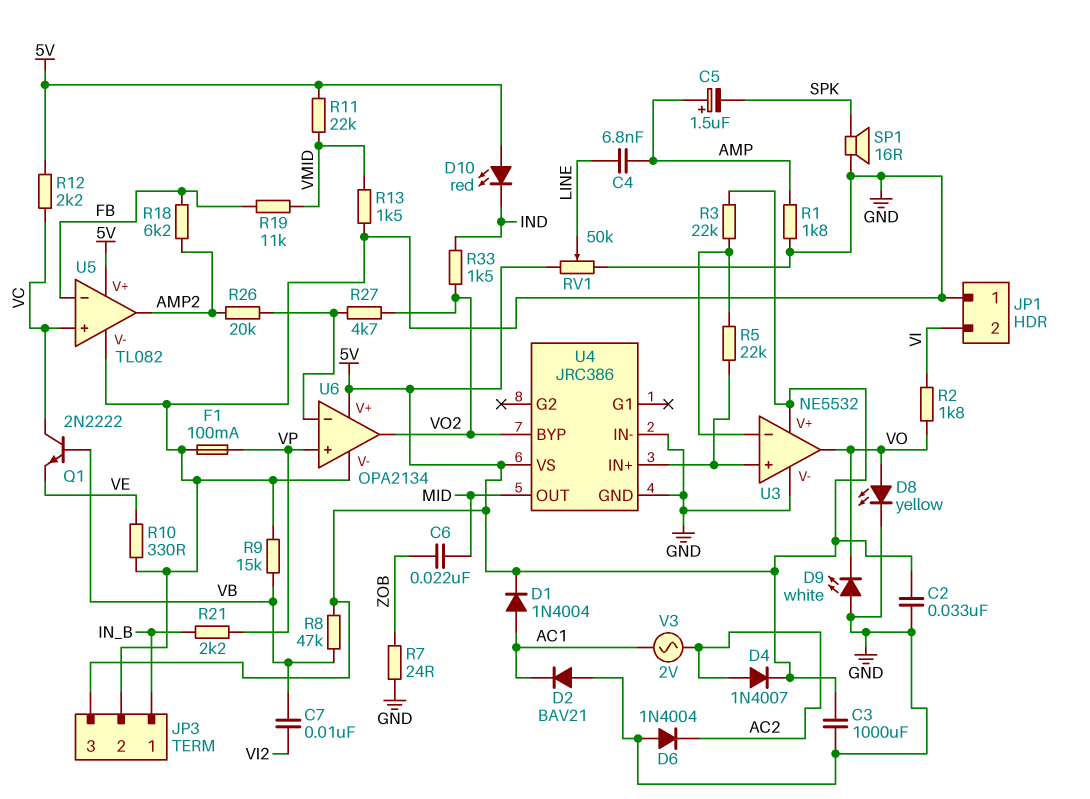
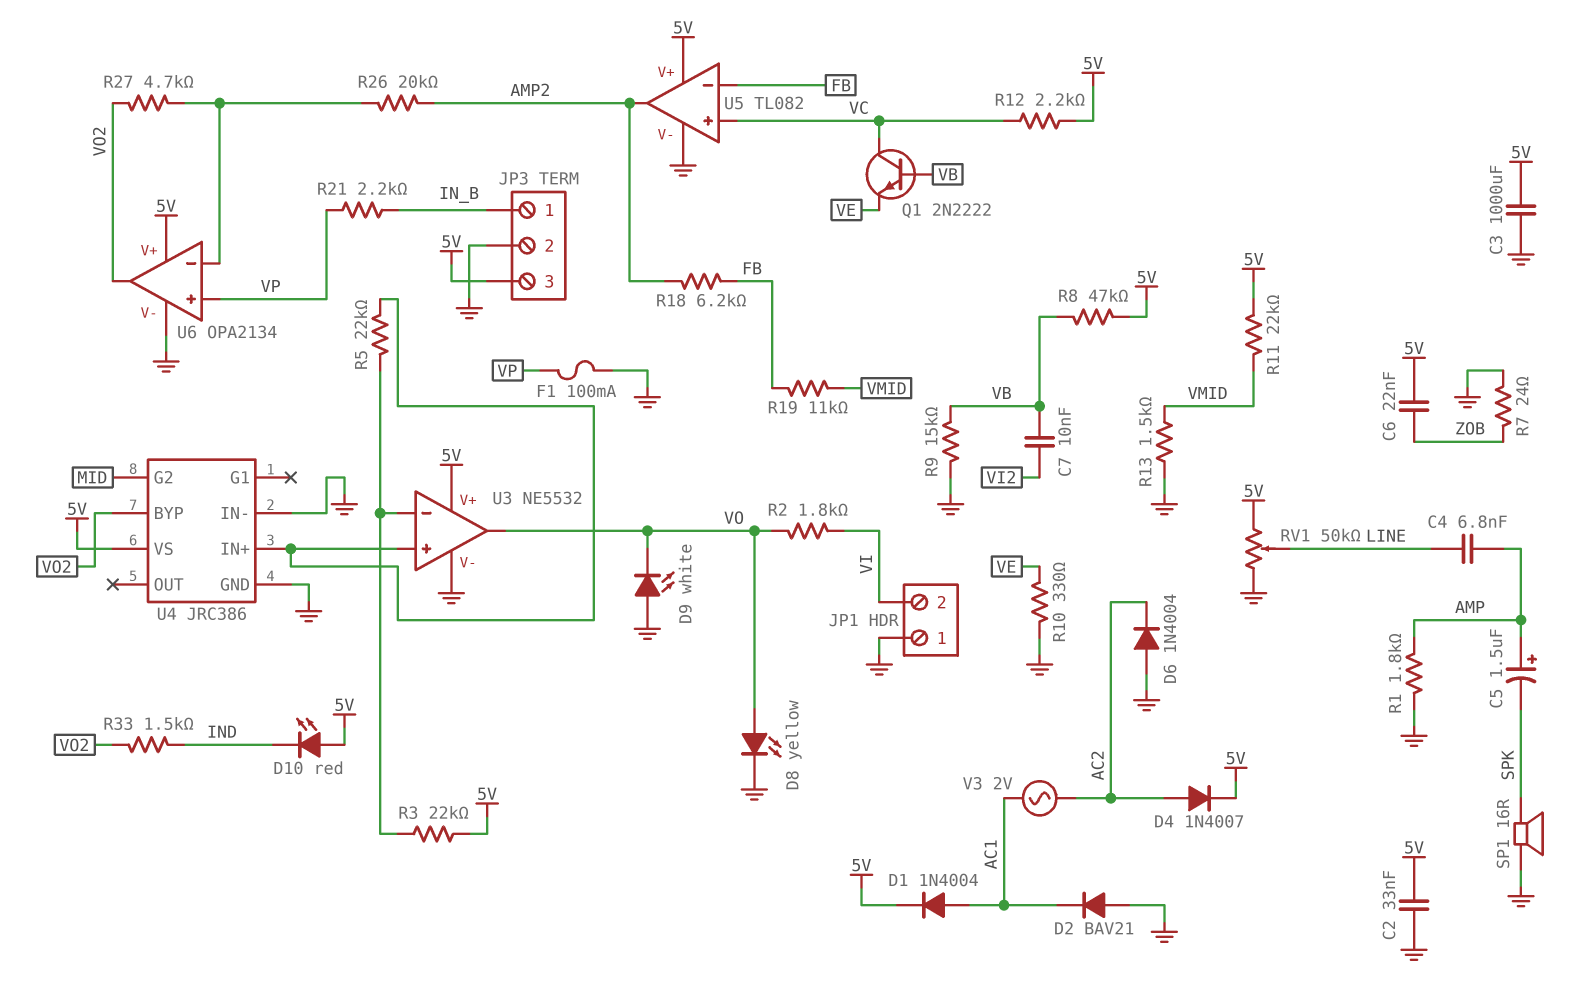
C6: 22nF (MID, ZOB) -> 22nF (5V, ZOB)
U4 pin G2: none -> MID
U4 pin OUT: MID -> none

